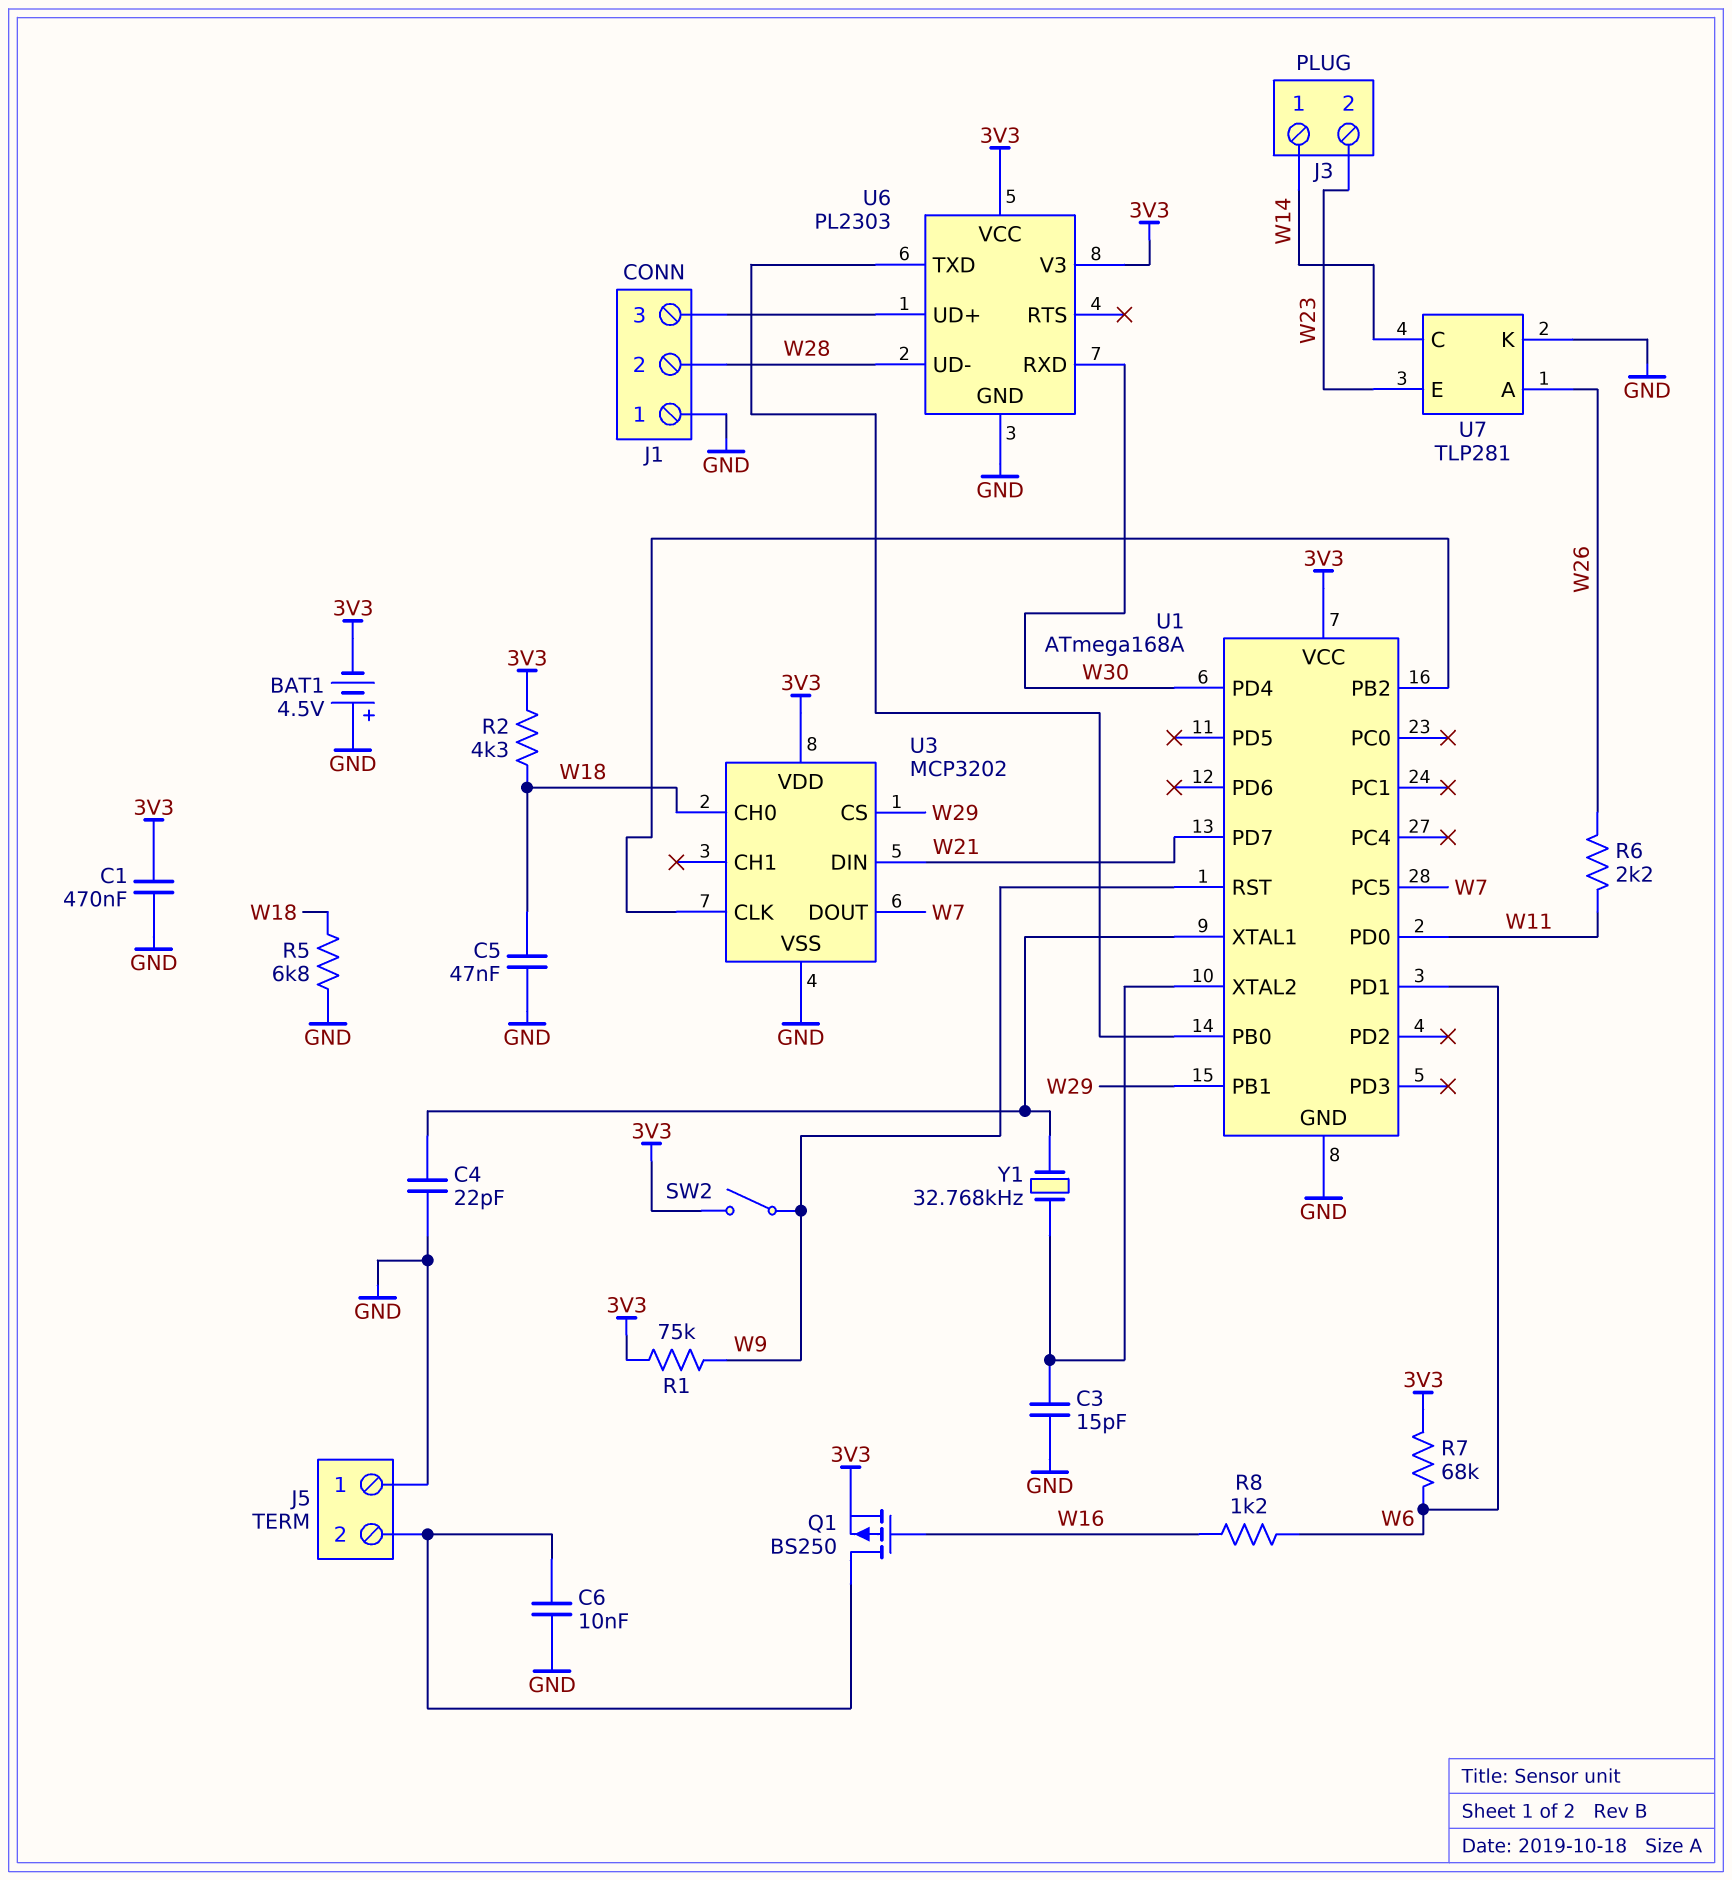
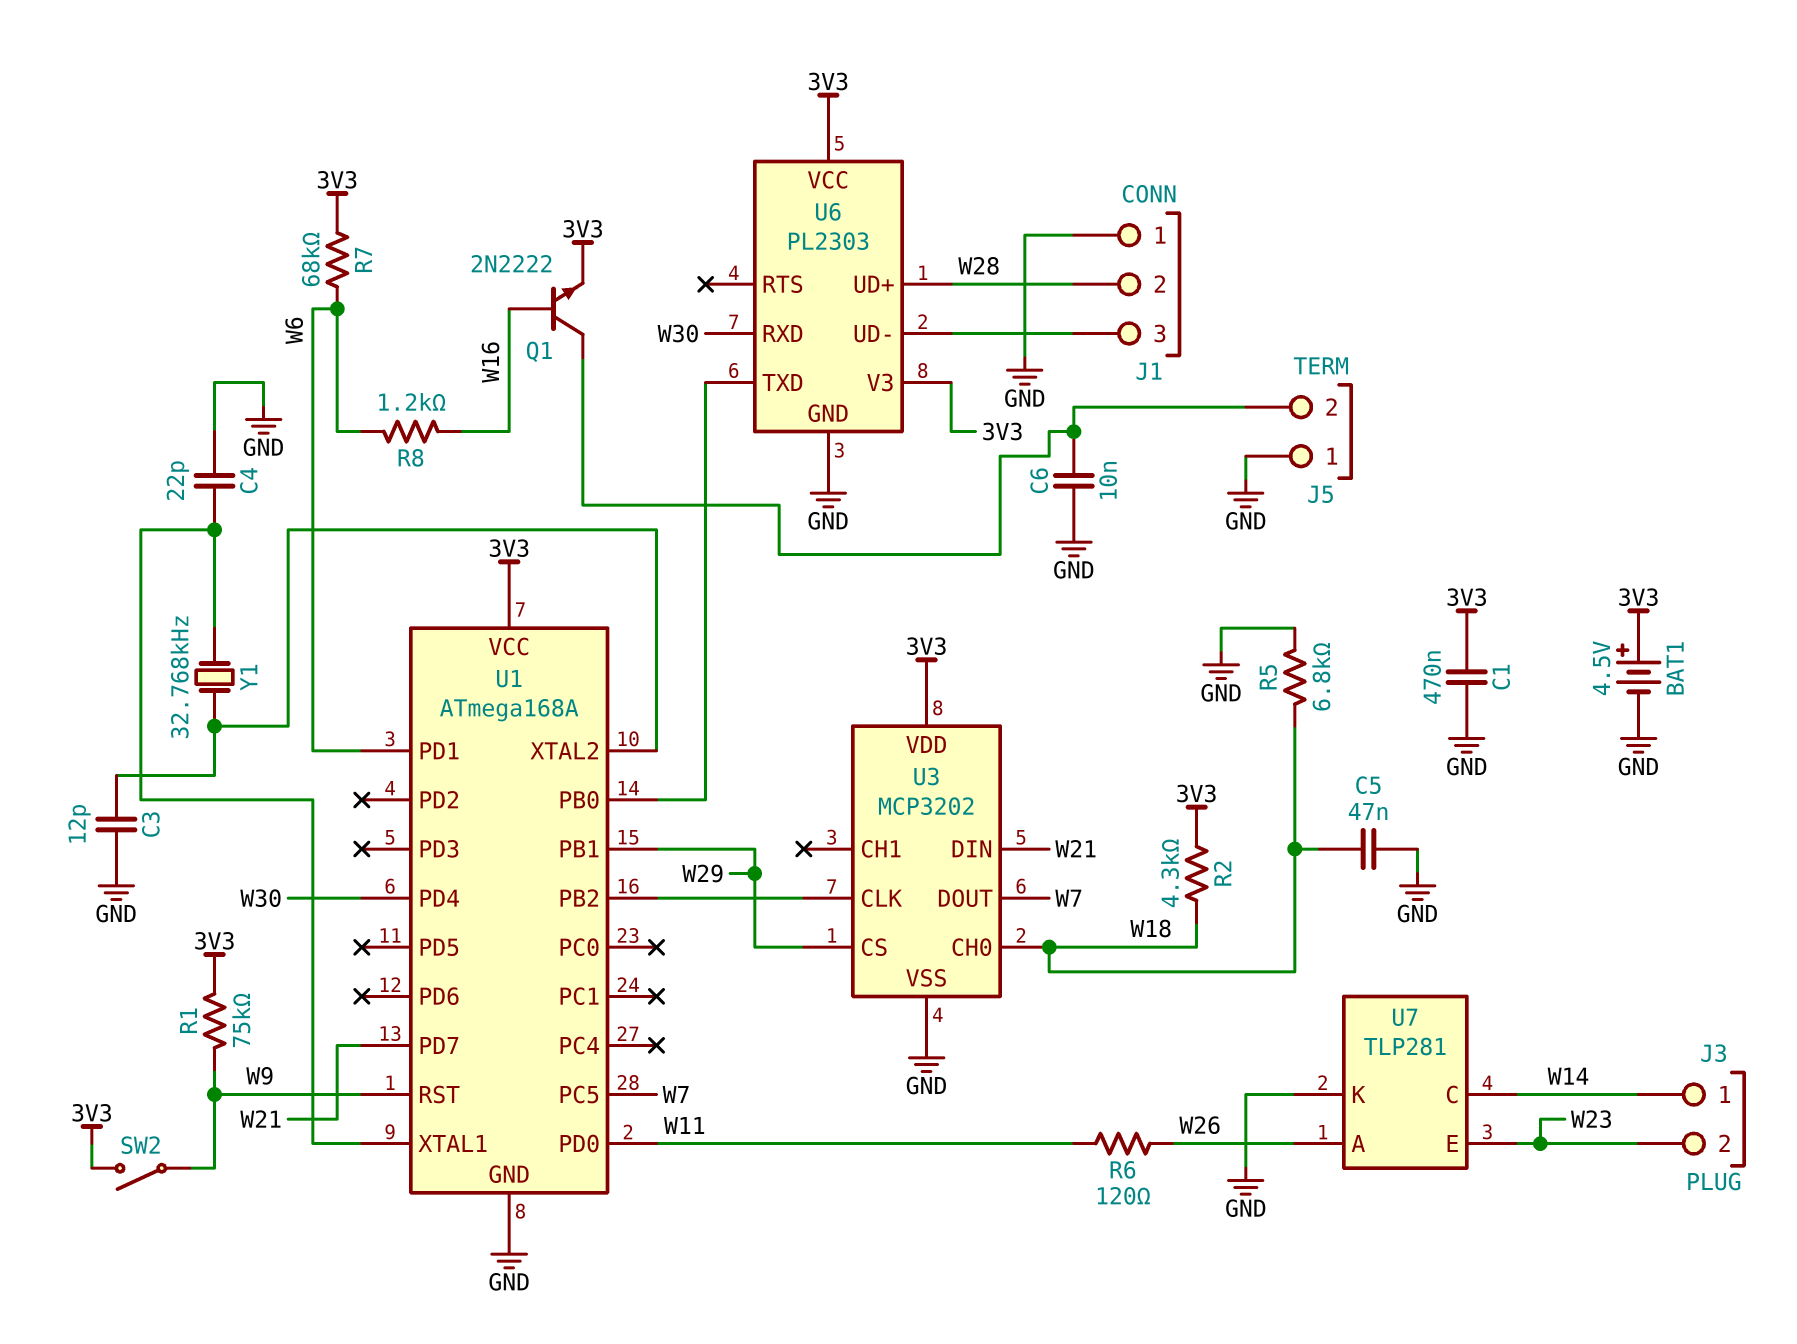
BAT1: 4.5V (plus GND, minus 3V3) -> 4.5V (plus 3V3, minus GND)
C3: 15pF (GND, U1/XTAL2) -> 12pF (GND, U1/XTAL2)
Q1: PMOS BS250 (G W16, D J5/2, S 3V3) -> NPN 2N2222 (B W16, C J5/2, E 3V3)
R6: 2.2k (W11, W26) -> 120 (W11, W26)
U6 pin UD+: J1/3 -> W28
U6 pin UD-: W28 -> J1/3

